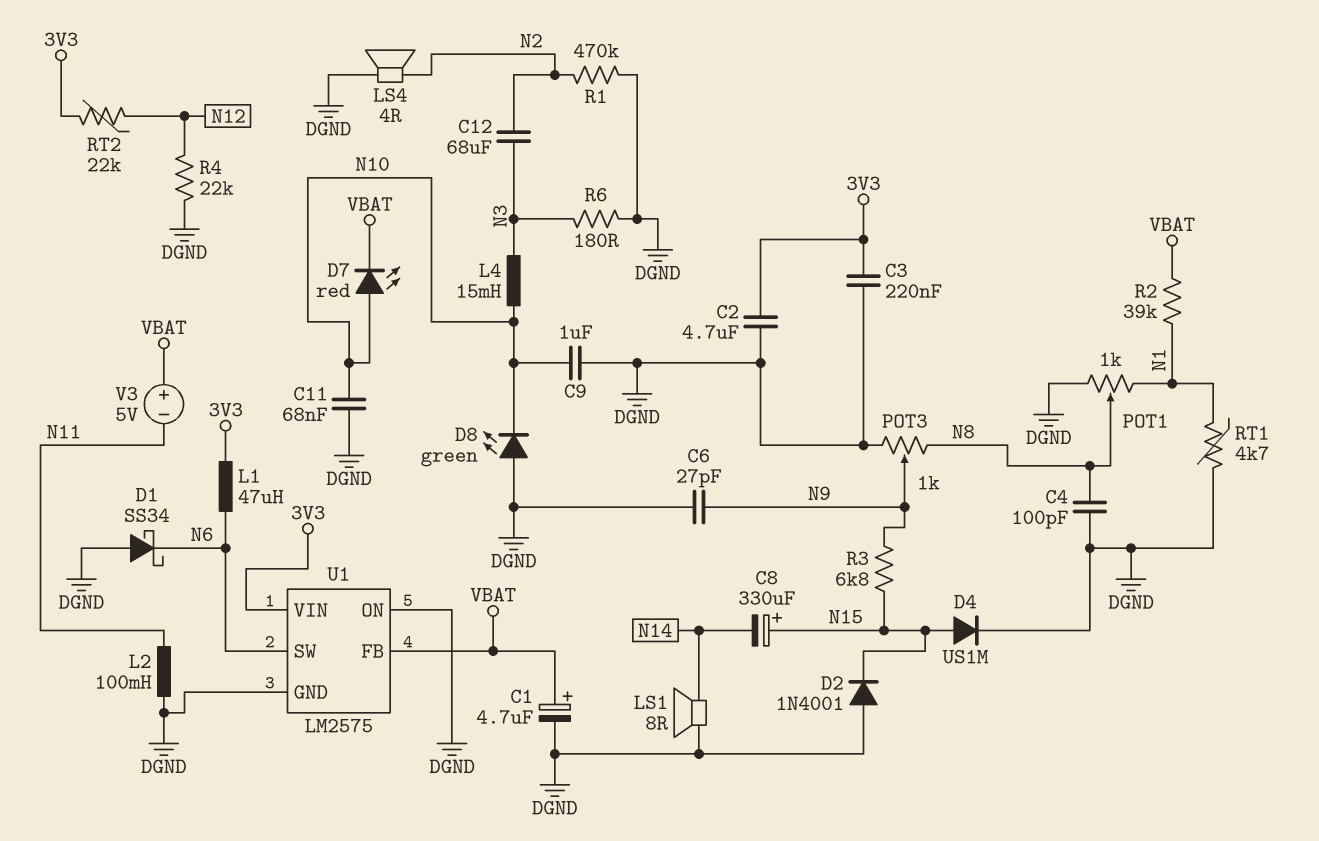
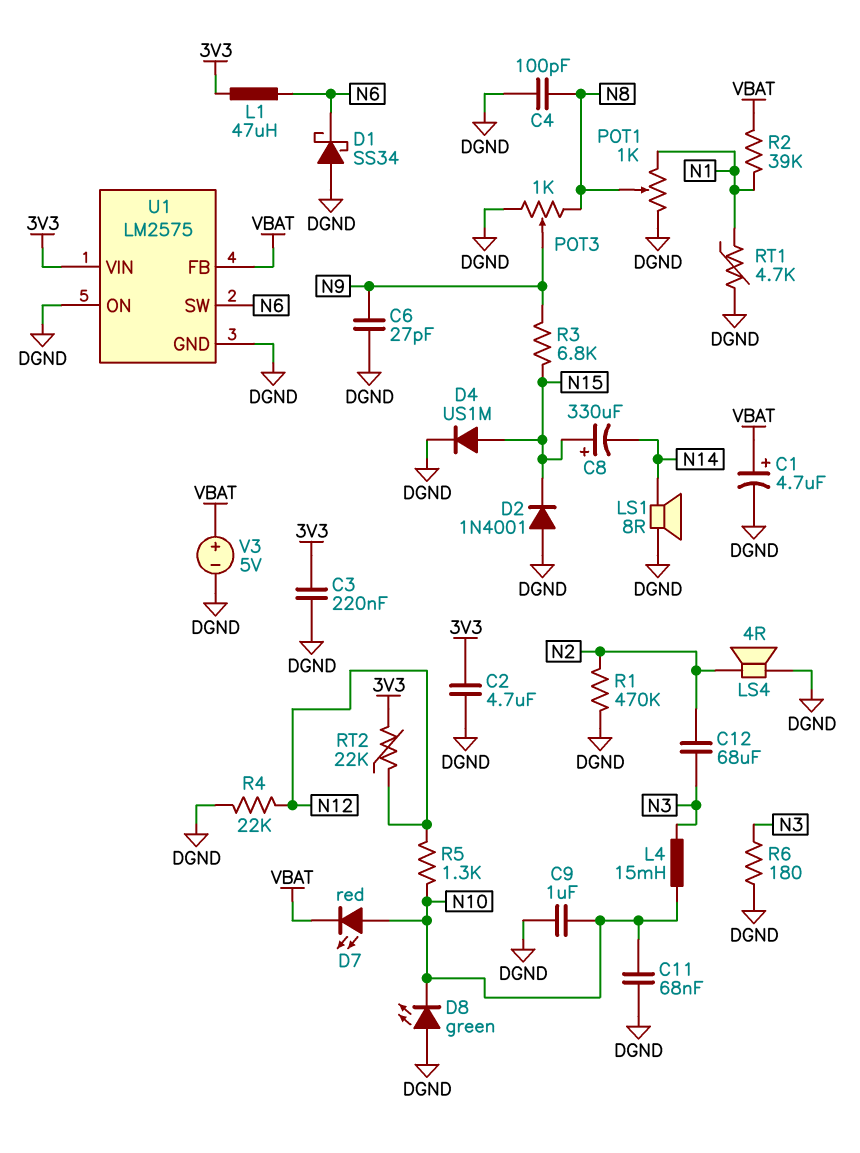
L2: 100mH (DGND, N11) -> none
R5: none -> 1.3k (N10, N12)
V3: 5V (plus VBAT, minus N11) -> 5V (plus VBAT, minus DGND)

